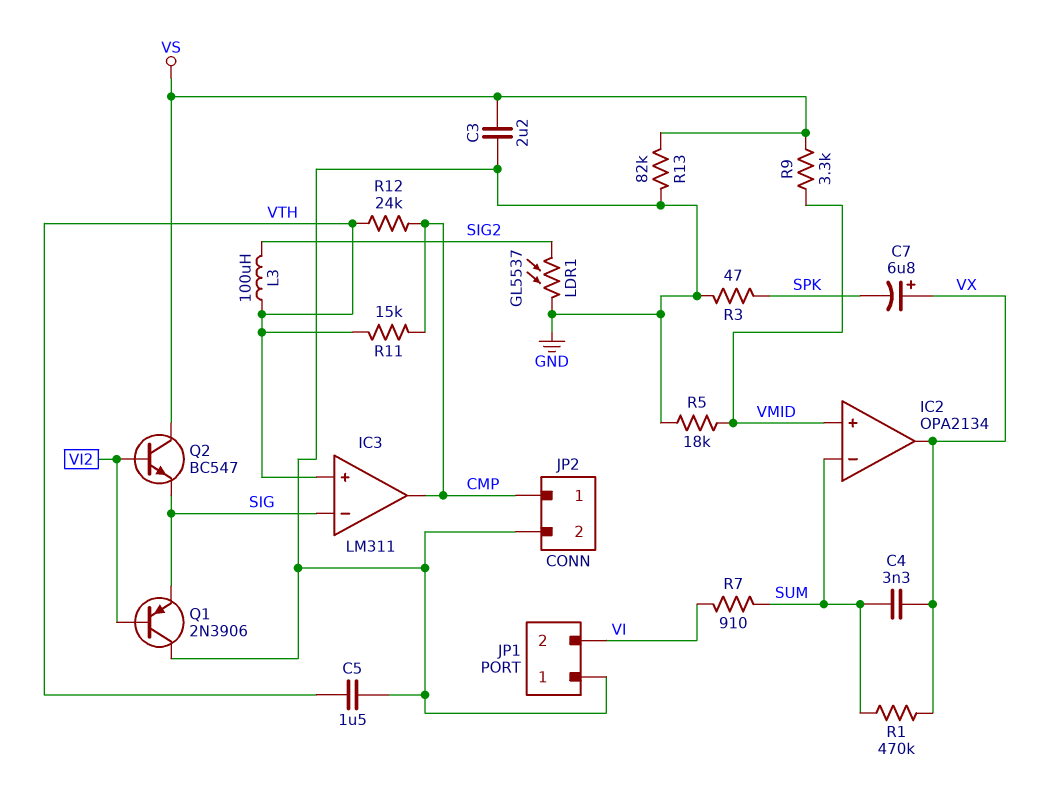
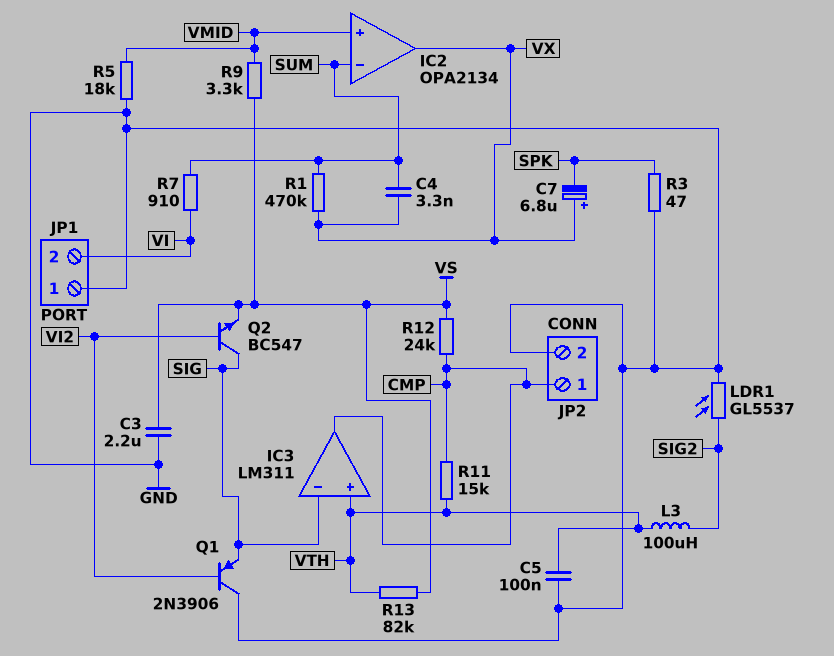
C5: 1.5uF (GND, VTH) -> 100nF (GND, VTH)
Q2: NPN BC547 (B VI2, C VS, E SIG) -> NPN BC547 (B VI2, C SIG, E VS)
R12: 24k (CMP, VTH) -> 24k (CMP, VS)
R13: 82k (GND, VS) -> 82k (VS, VTH)

